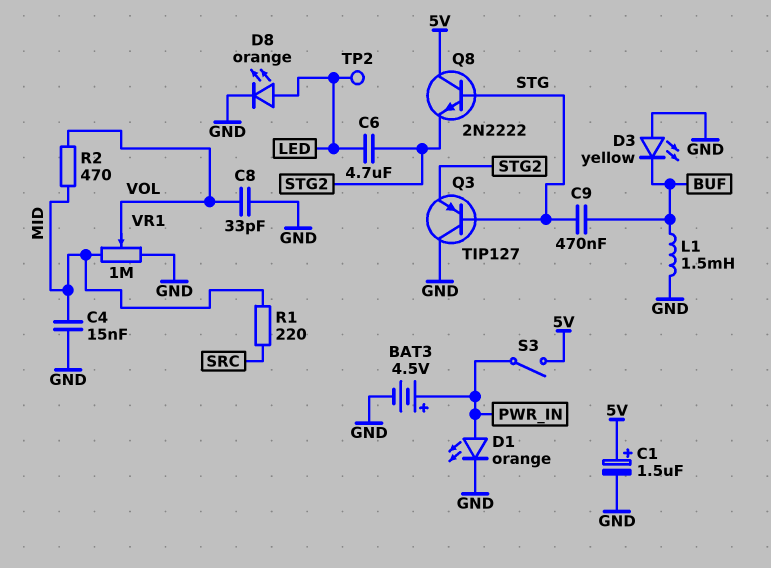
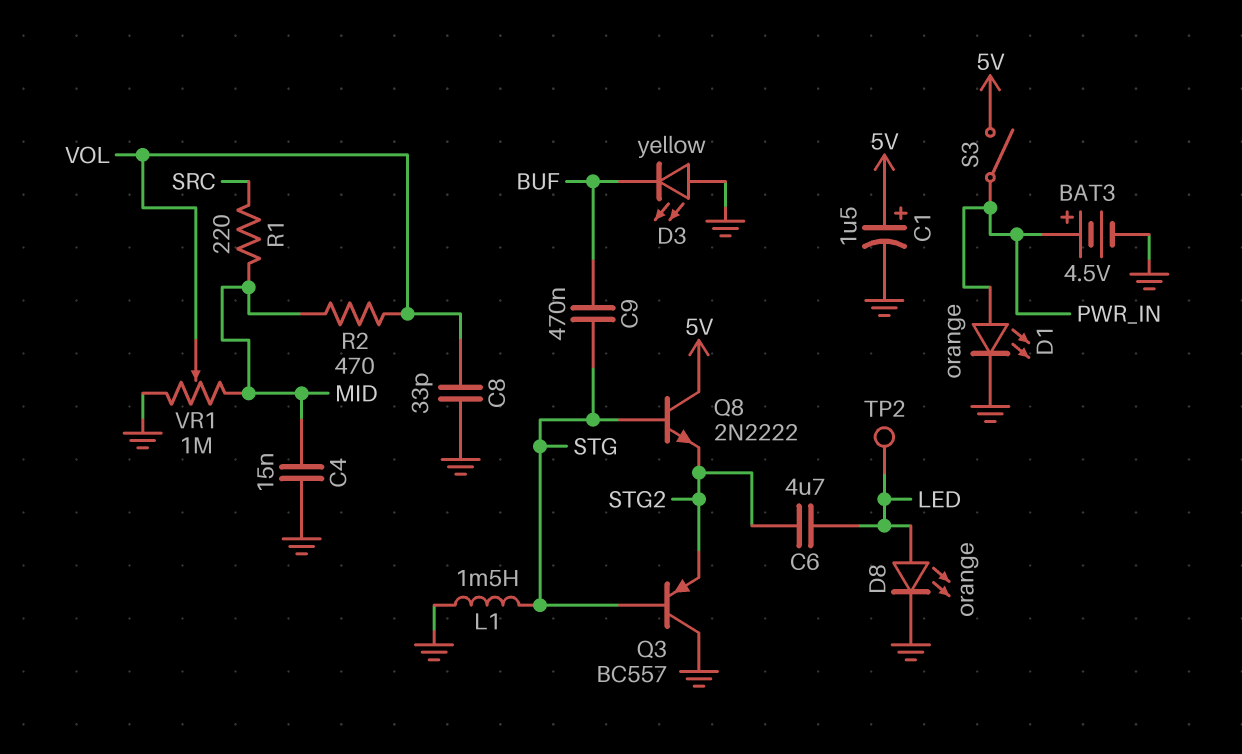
L1: 1.5mH (BUF, GND) -> 1.5mH (GND, STG)
Q3: PNP TIP127 (B STG, C GND, E STG2) -> PNP BC557 (B STG, C GND, E STG2)

